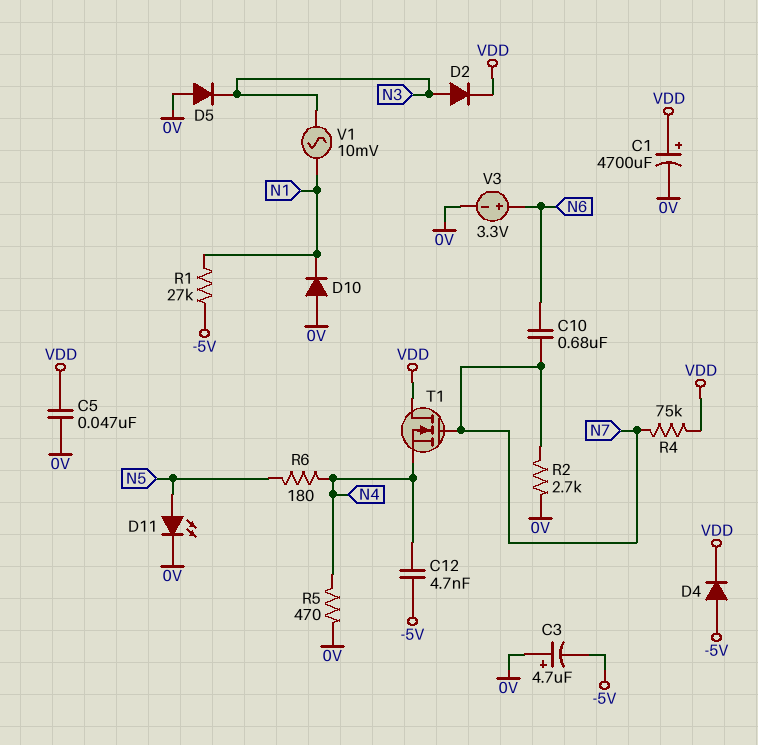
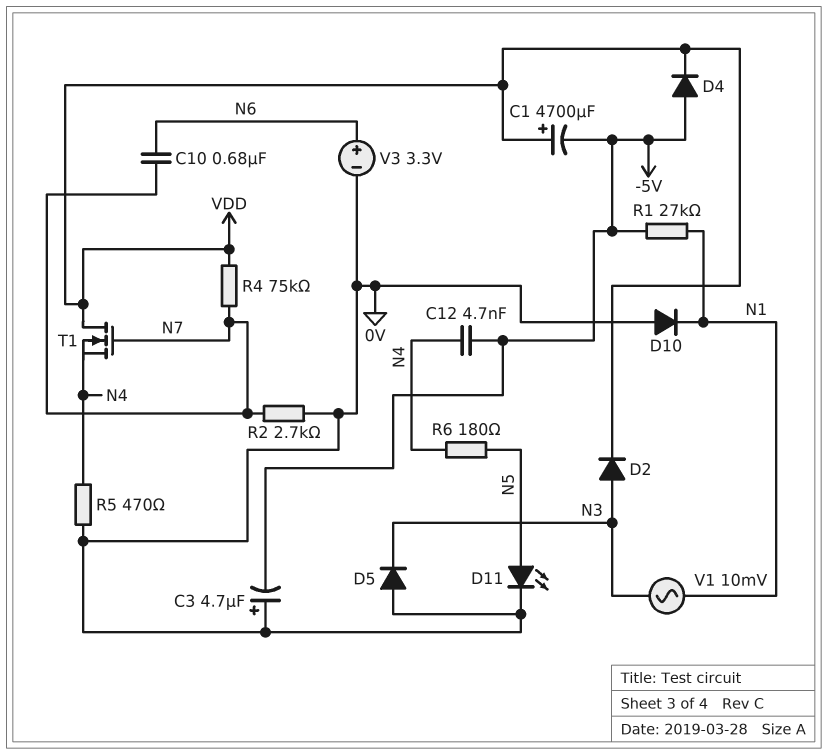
C1: 4700uF (plus VDD, minus 0V) -> 4700uF (plus VDD, minus -5V)
C5: 47nF (0V, VDD) -> none

